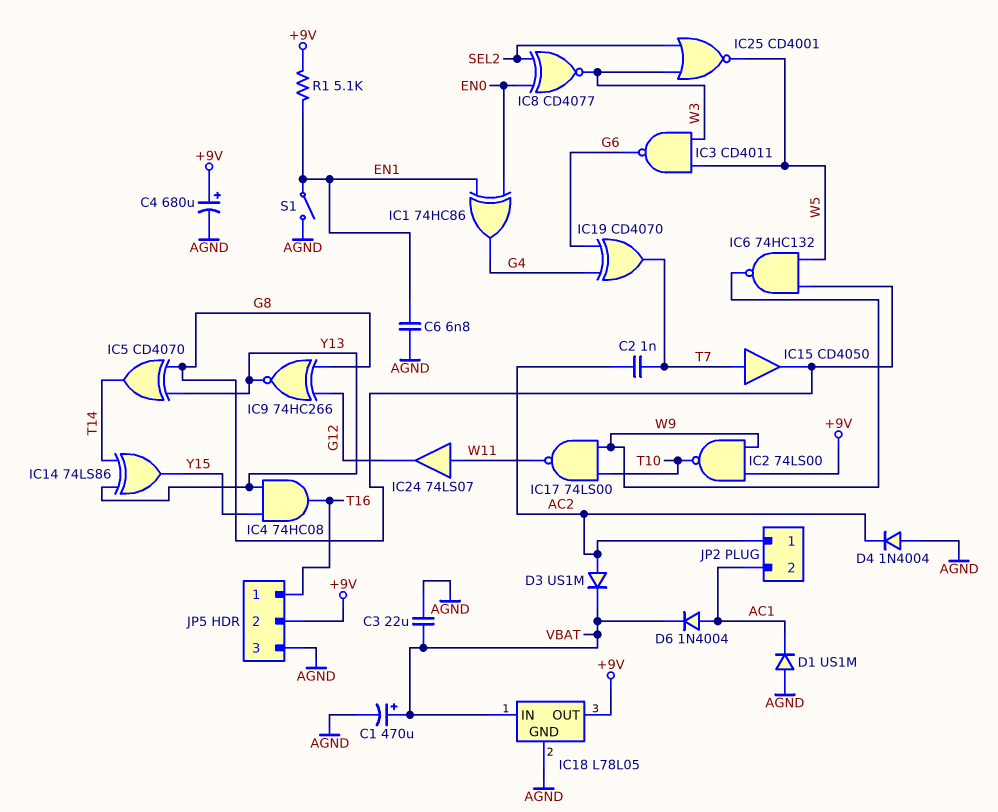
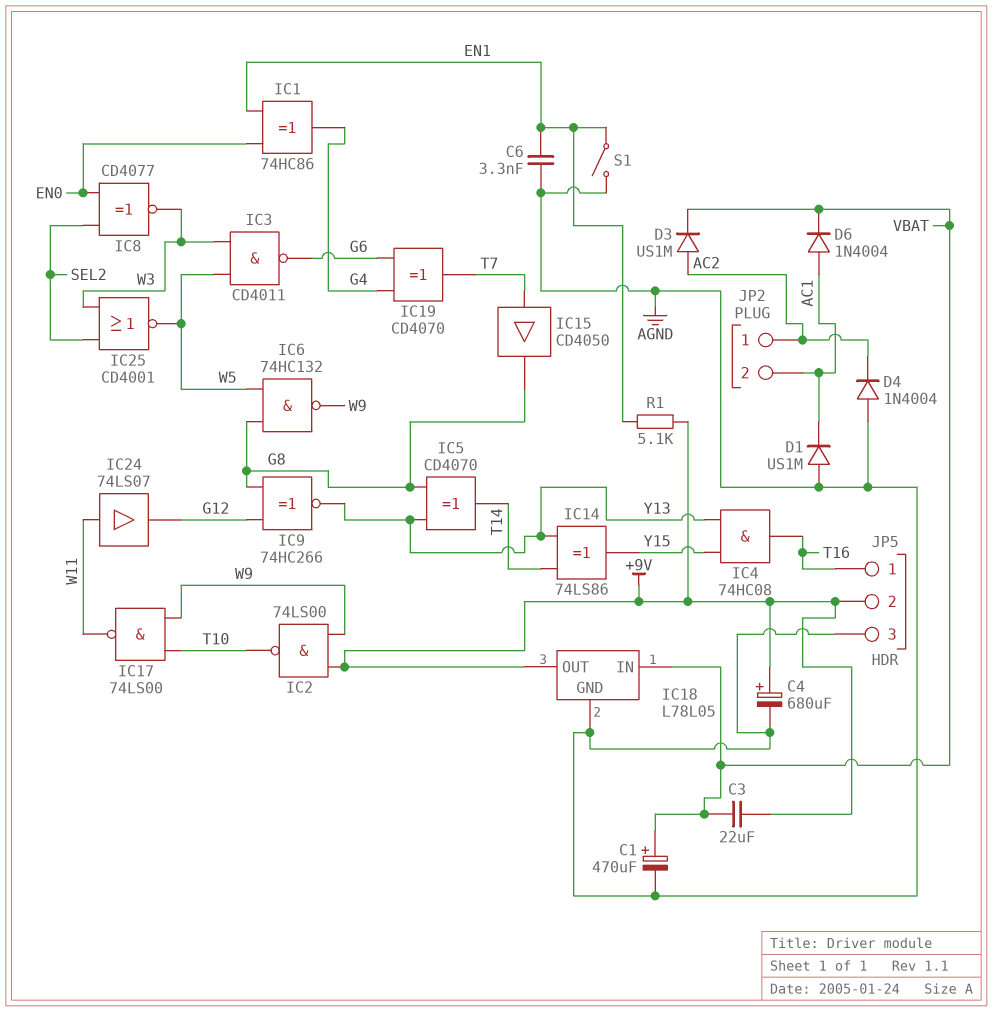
C2: 1nF (AC2, T7) -> none
C3: 22uF (AGND, VBAT) -> 22uF (+9V, VBAT)
C6: 6.8nF (AGND, EN1) -> 3.3nF (AGND, EN1)

